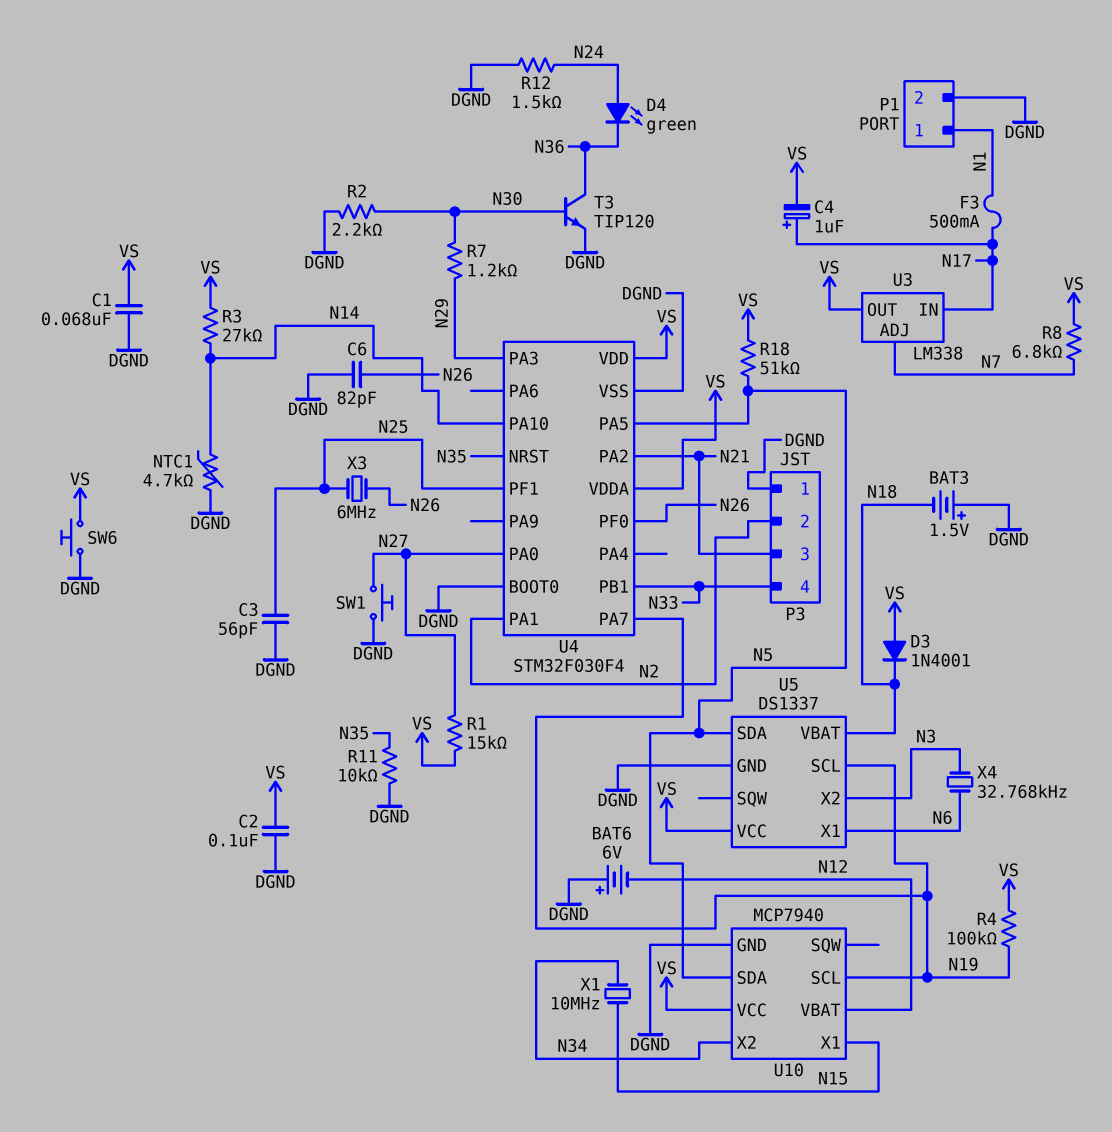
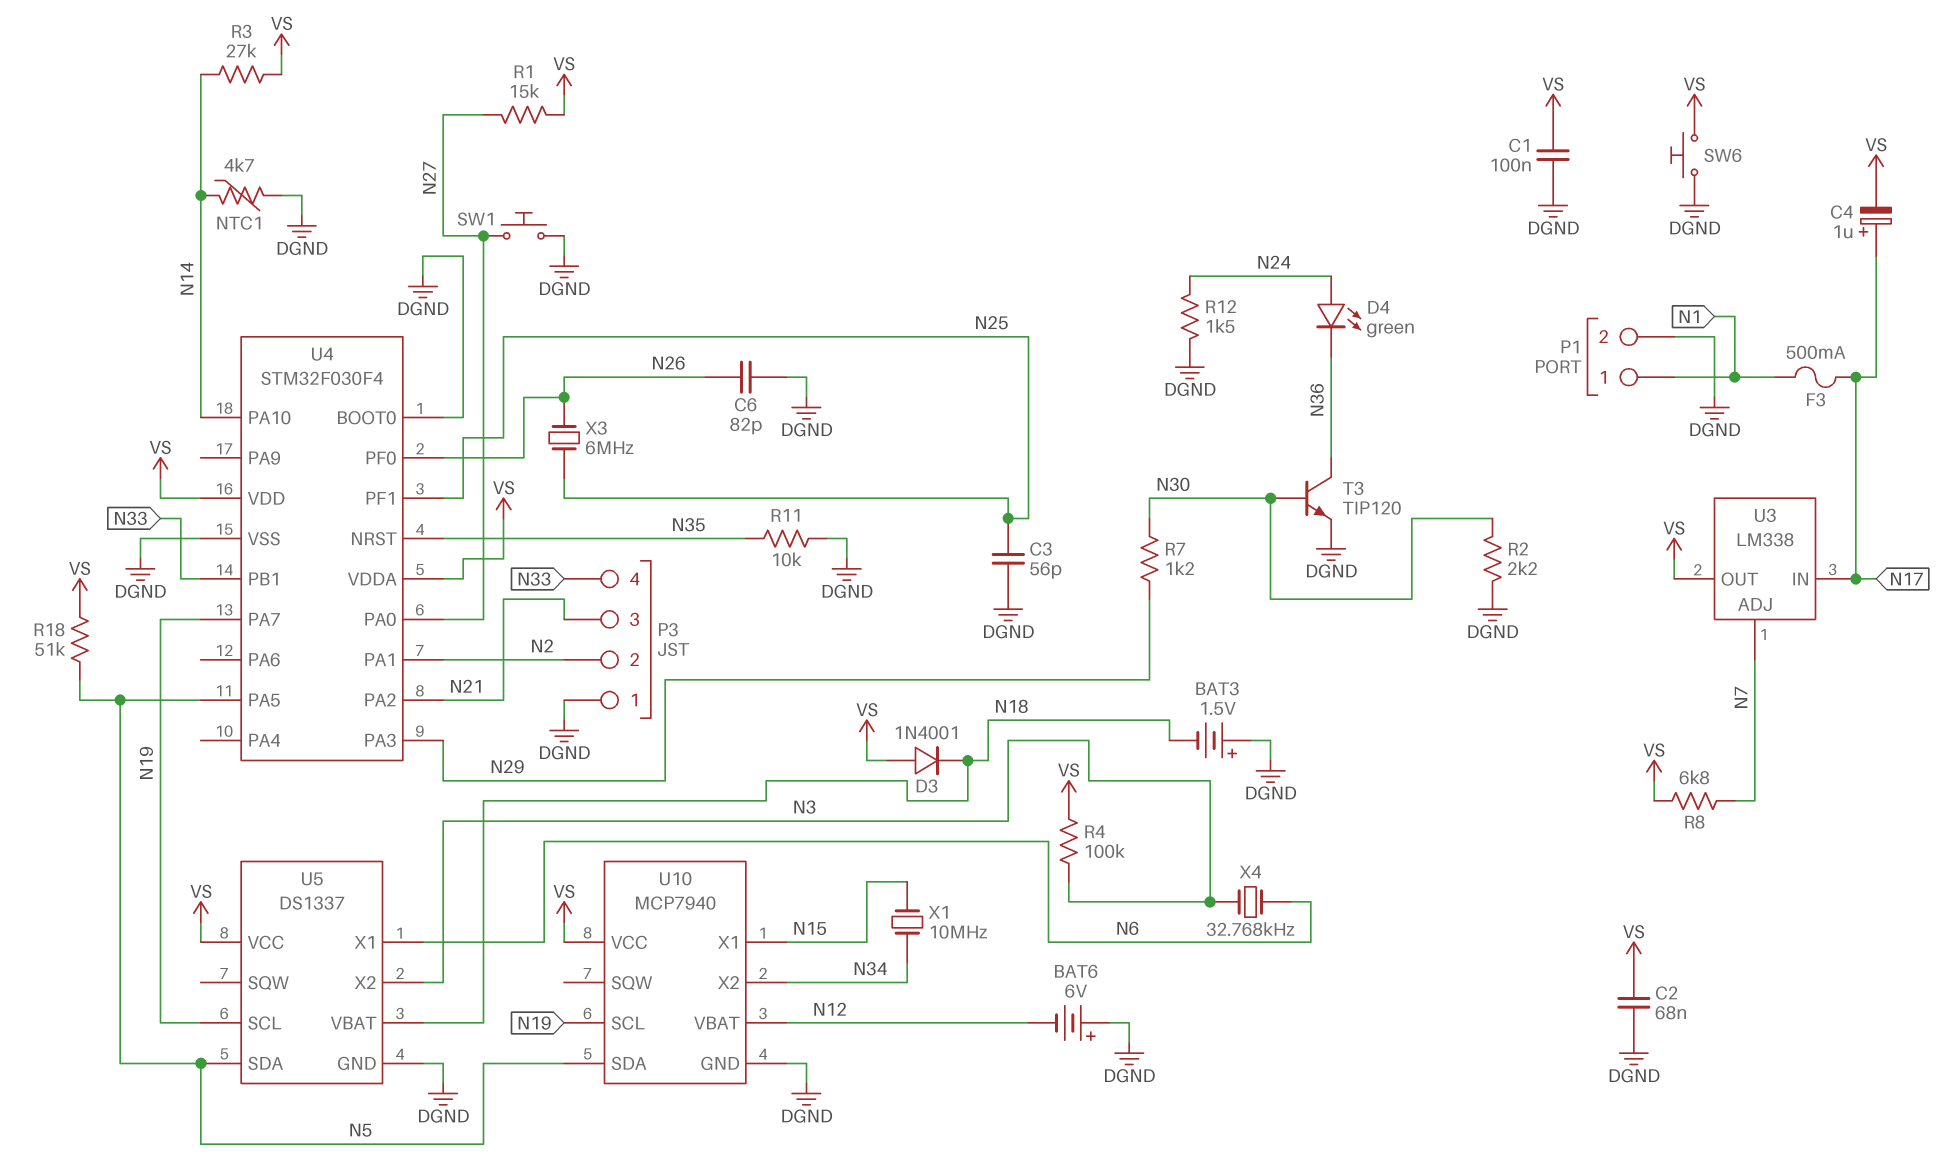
C1: 68nF (DGND, VS) -> 100nF (DGND, VS)
C2: 100nF (DGND, VS) -> 68nF (DGND, VS)
R4: 100k (N19, VS) -> 100k (N3, VS)

